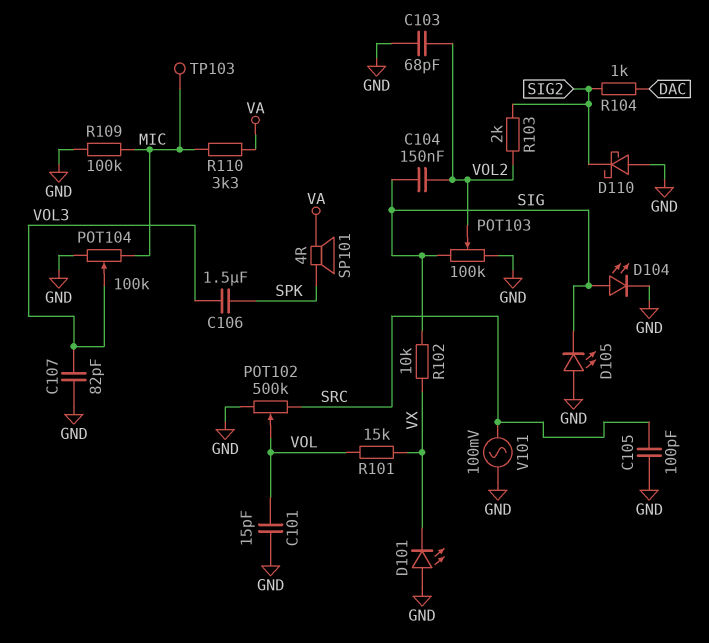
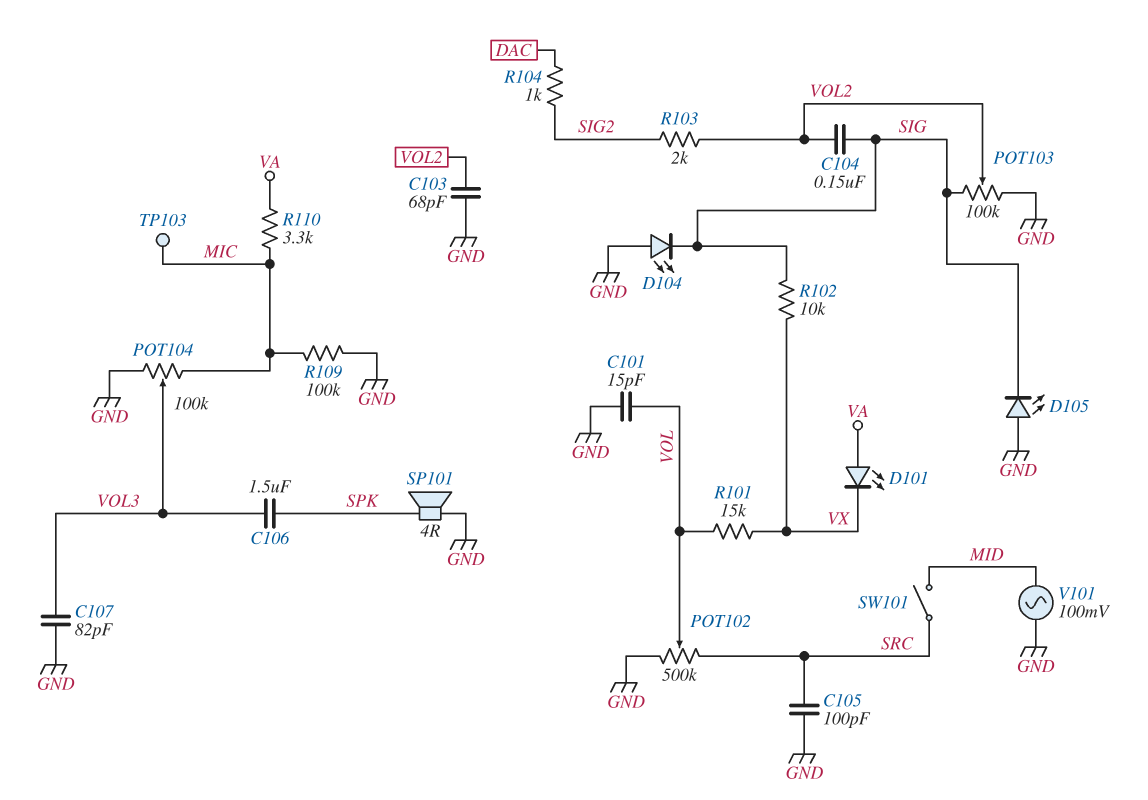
D101: LED (A GND, K VX) -> LED (A VA, K VX)
D104: LED (A SIG, K GND) -> LED (A GND, K SIG)
D110: schottky (A GND, K SIG2) -> none
SP101: speaker 4R (SPK, VA) -> speaker 4R (GND, SPK)
SW101: none -> switch (MID, SRC)
V101: AC 100mV (GND, SRC) -> AC 100mV (GND, MID)

